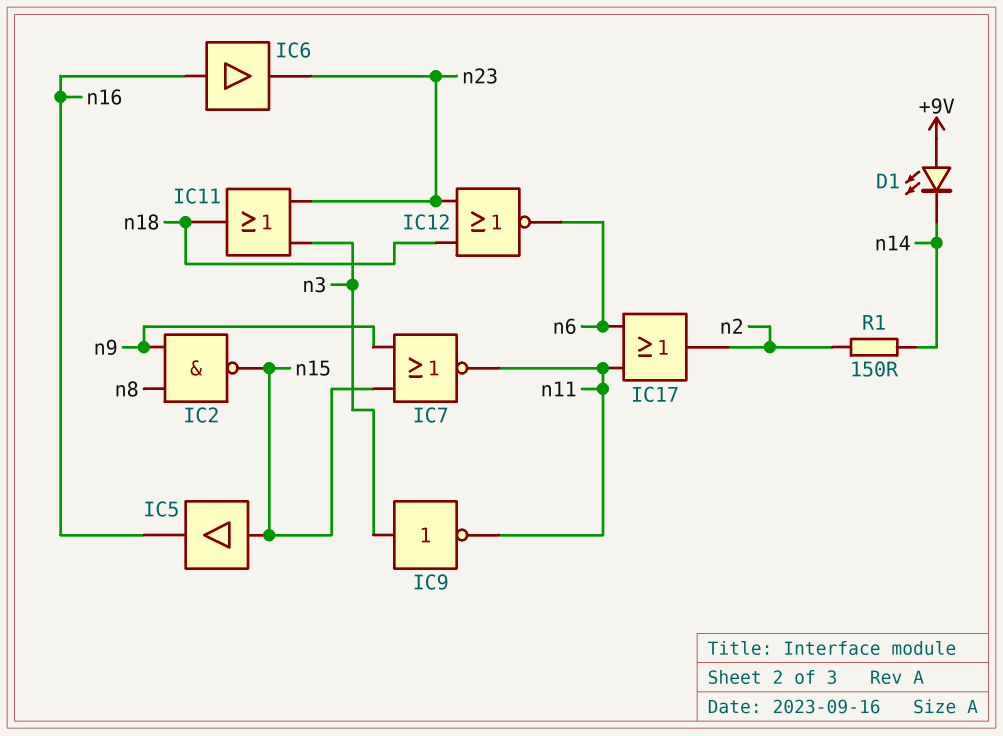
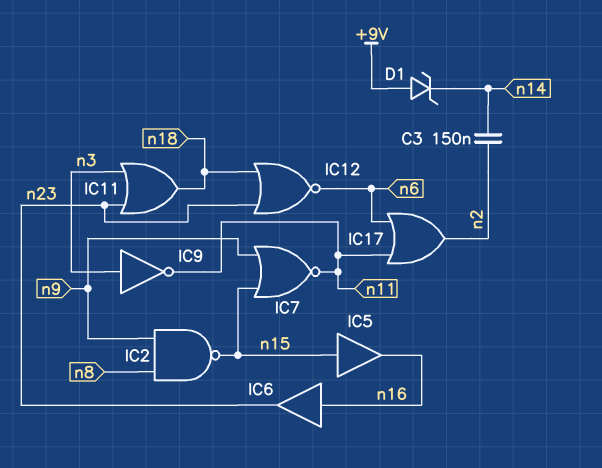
C3: none -> 150nF (n2, n14)
D1: LED (A +9V, K n14) -> zener (A +9V, K n14)
R1: 150 (n2, n14) -> none

